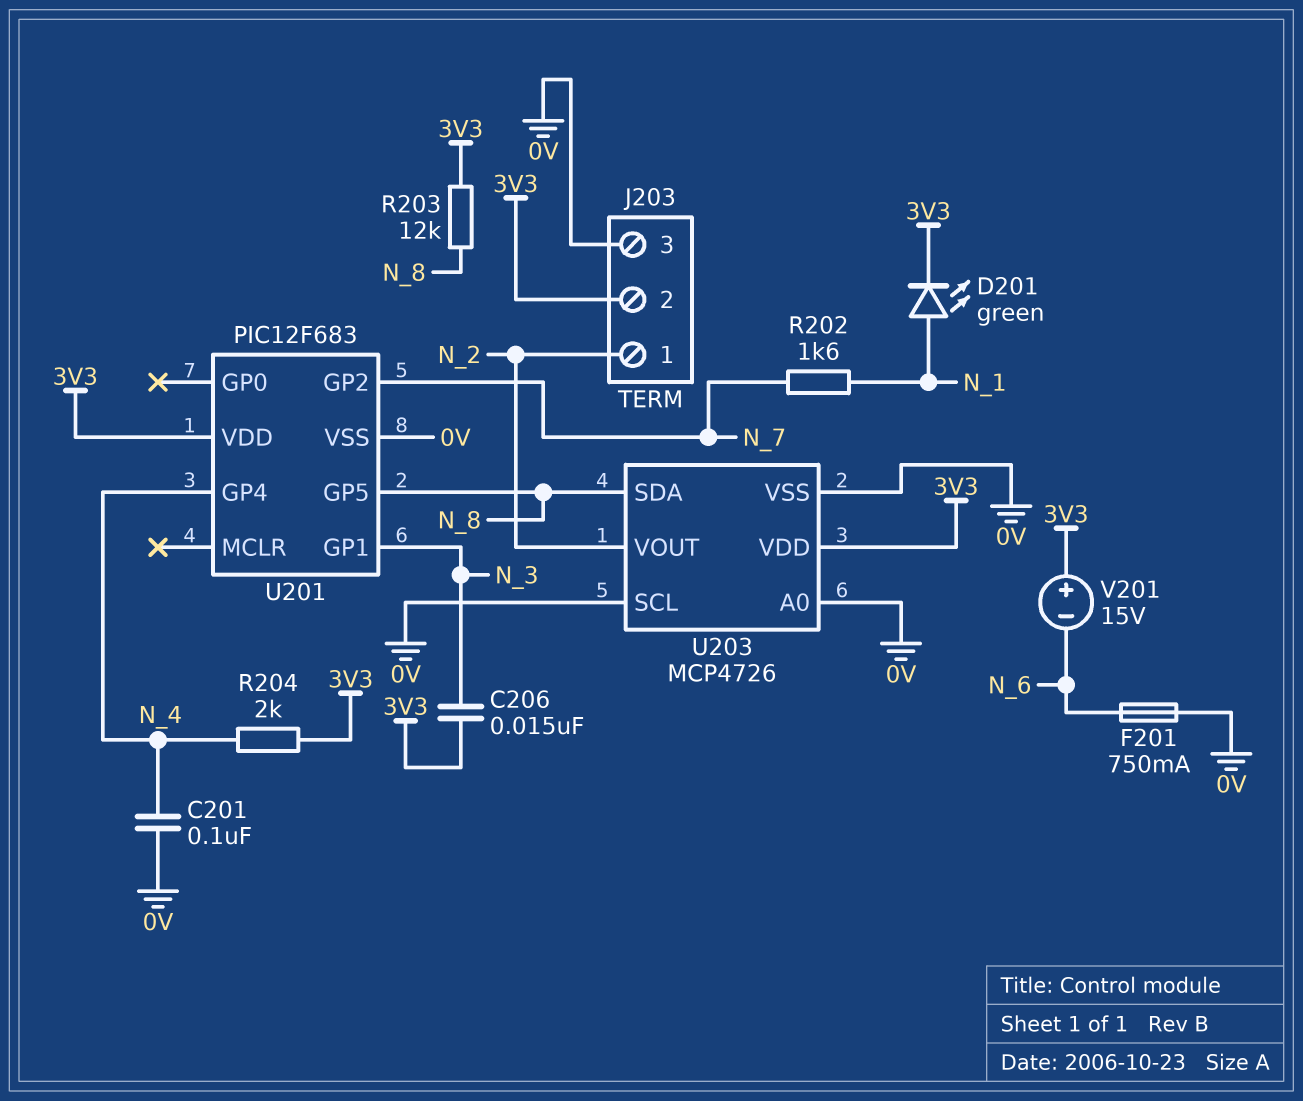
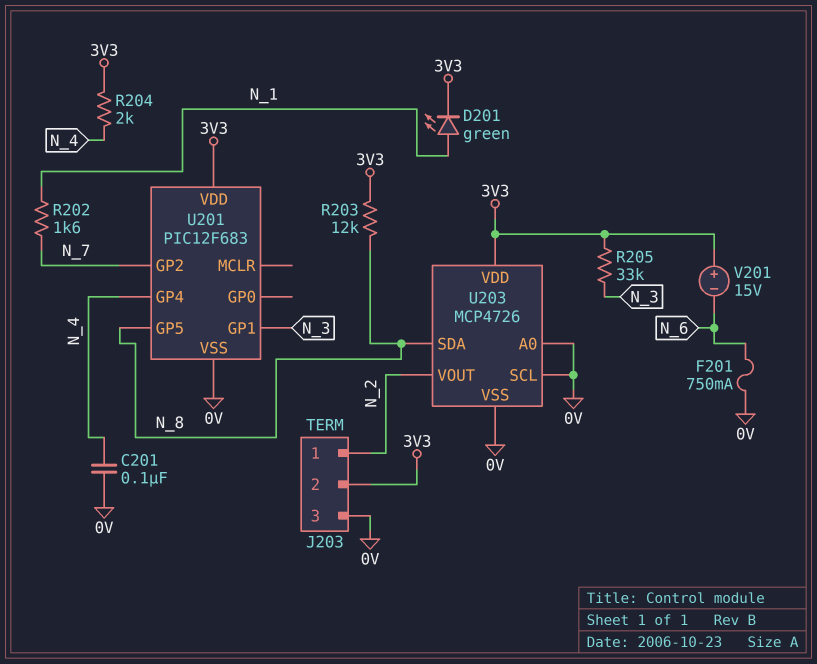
C206: 15nF (3V3, N_3) -> none
R205: none -> 33k (3V3, N_3)

